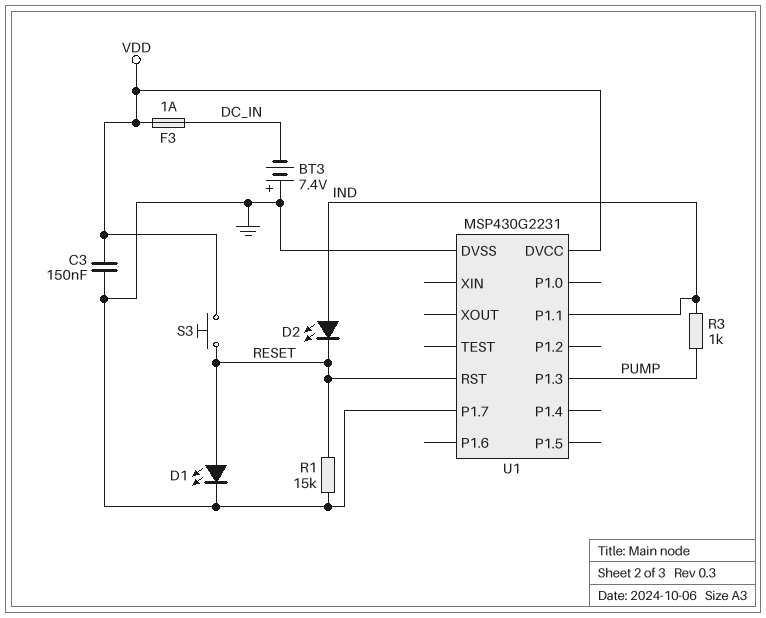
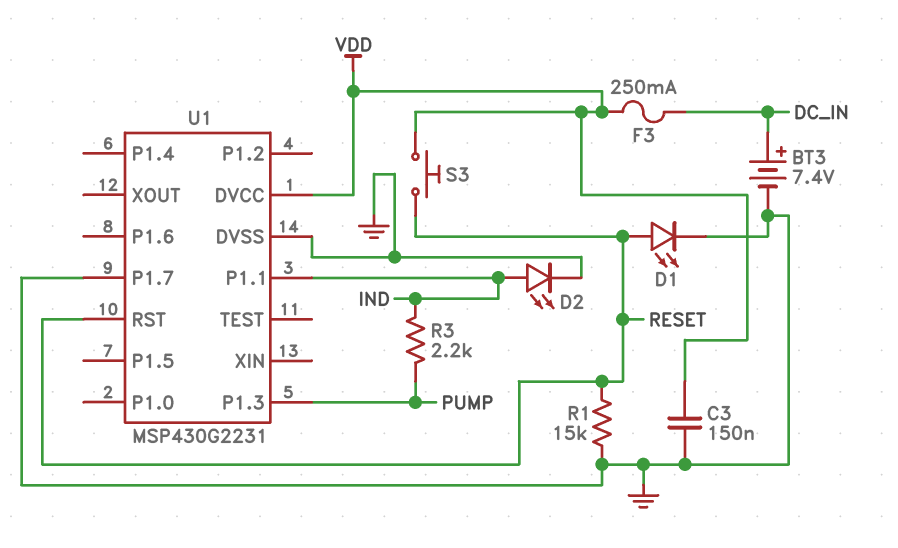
BT3: 7.4V (plus GND, minus DC_IN) -> 7.4V (plus DC_IN, minus GND)
D2: LED (A IND, K RESET) -> LED (A IND, K GND)
F3: 1A (DC_IN, VDD) -> 250mA (DC_IN, VDD)
R3: 1k (IND, PUMP) -> 2.2k (IND, PUMP)

